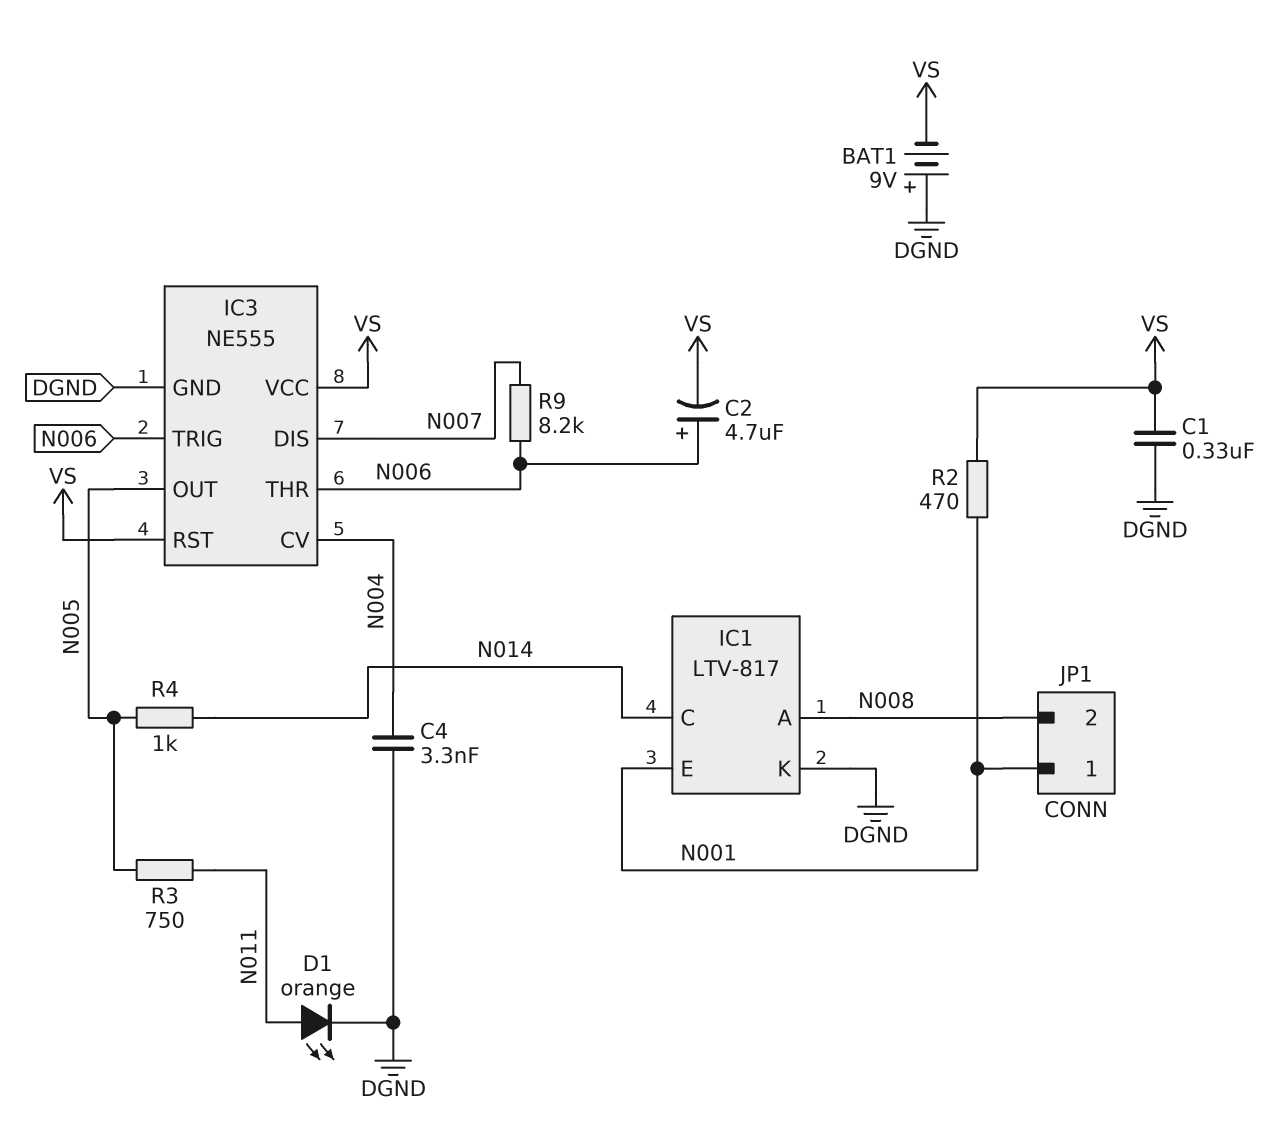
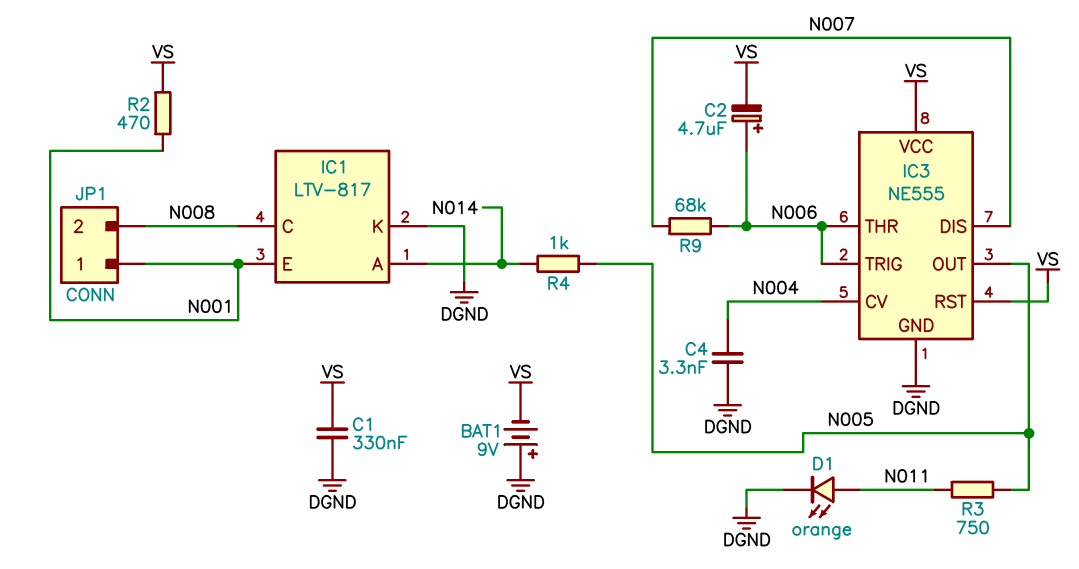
IC1 pin A: N008 -> N014
IC1 pin C: N014 -> N008
R9: 8.2k (N006, N007) -> 68k (N006, N007)

